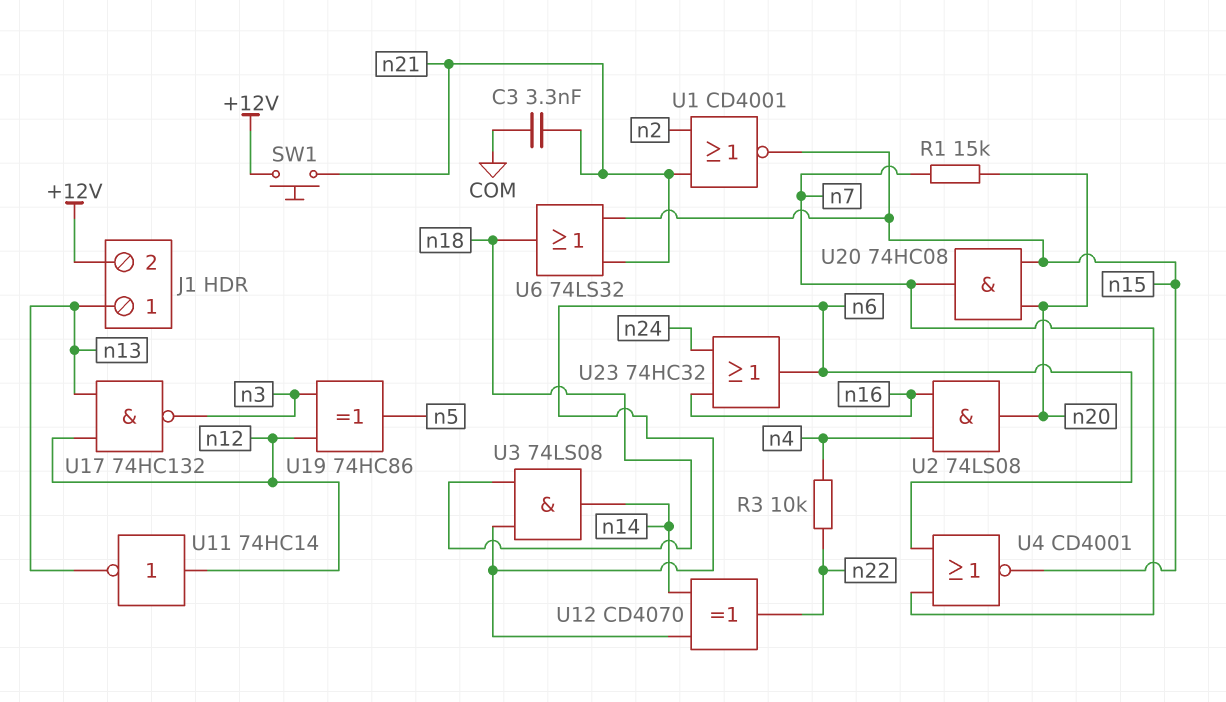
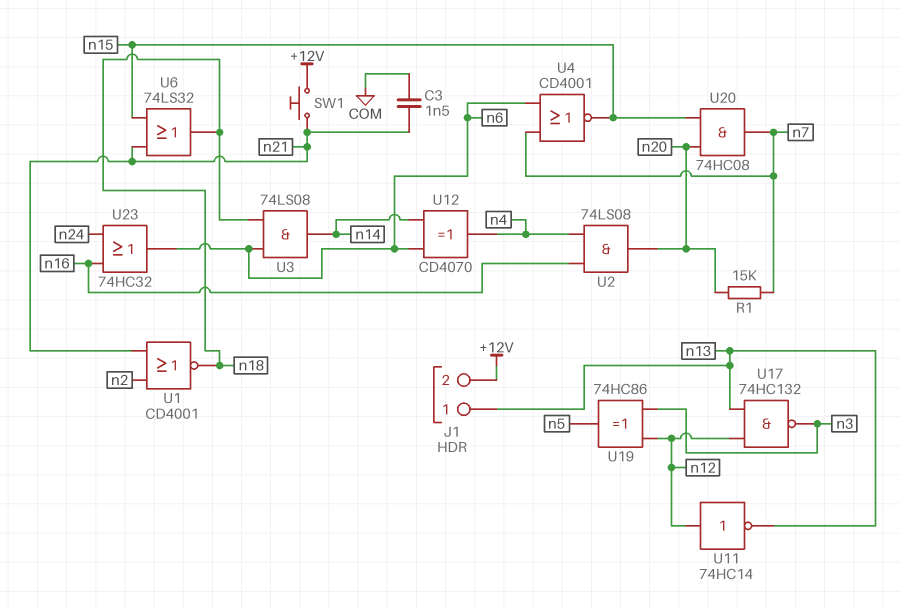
C3: 3.3nF (COM, n21) -> 1.5nF (COM, n21)
R3: 10k (n4, n22) -> none
U1: NOR CD4001 (in n2, in n21, out n15) -> NOR CD4001 (in n2, in n21, out n18)
U12: XOR CD4070 (in n6, in n14, out n22) -> XOR CD4070 (in n6, in n14, out n4)

